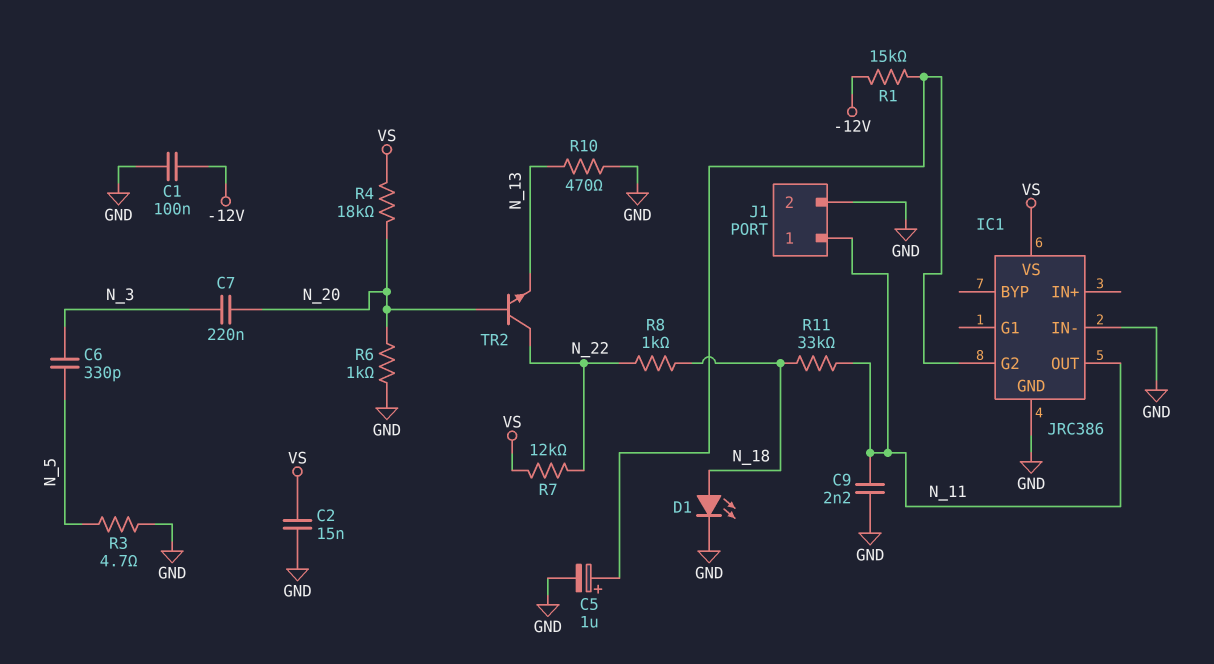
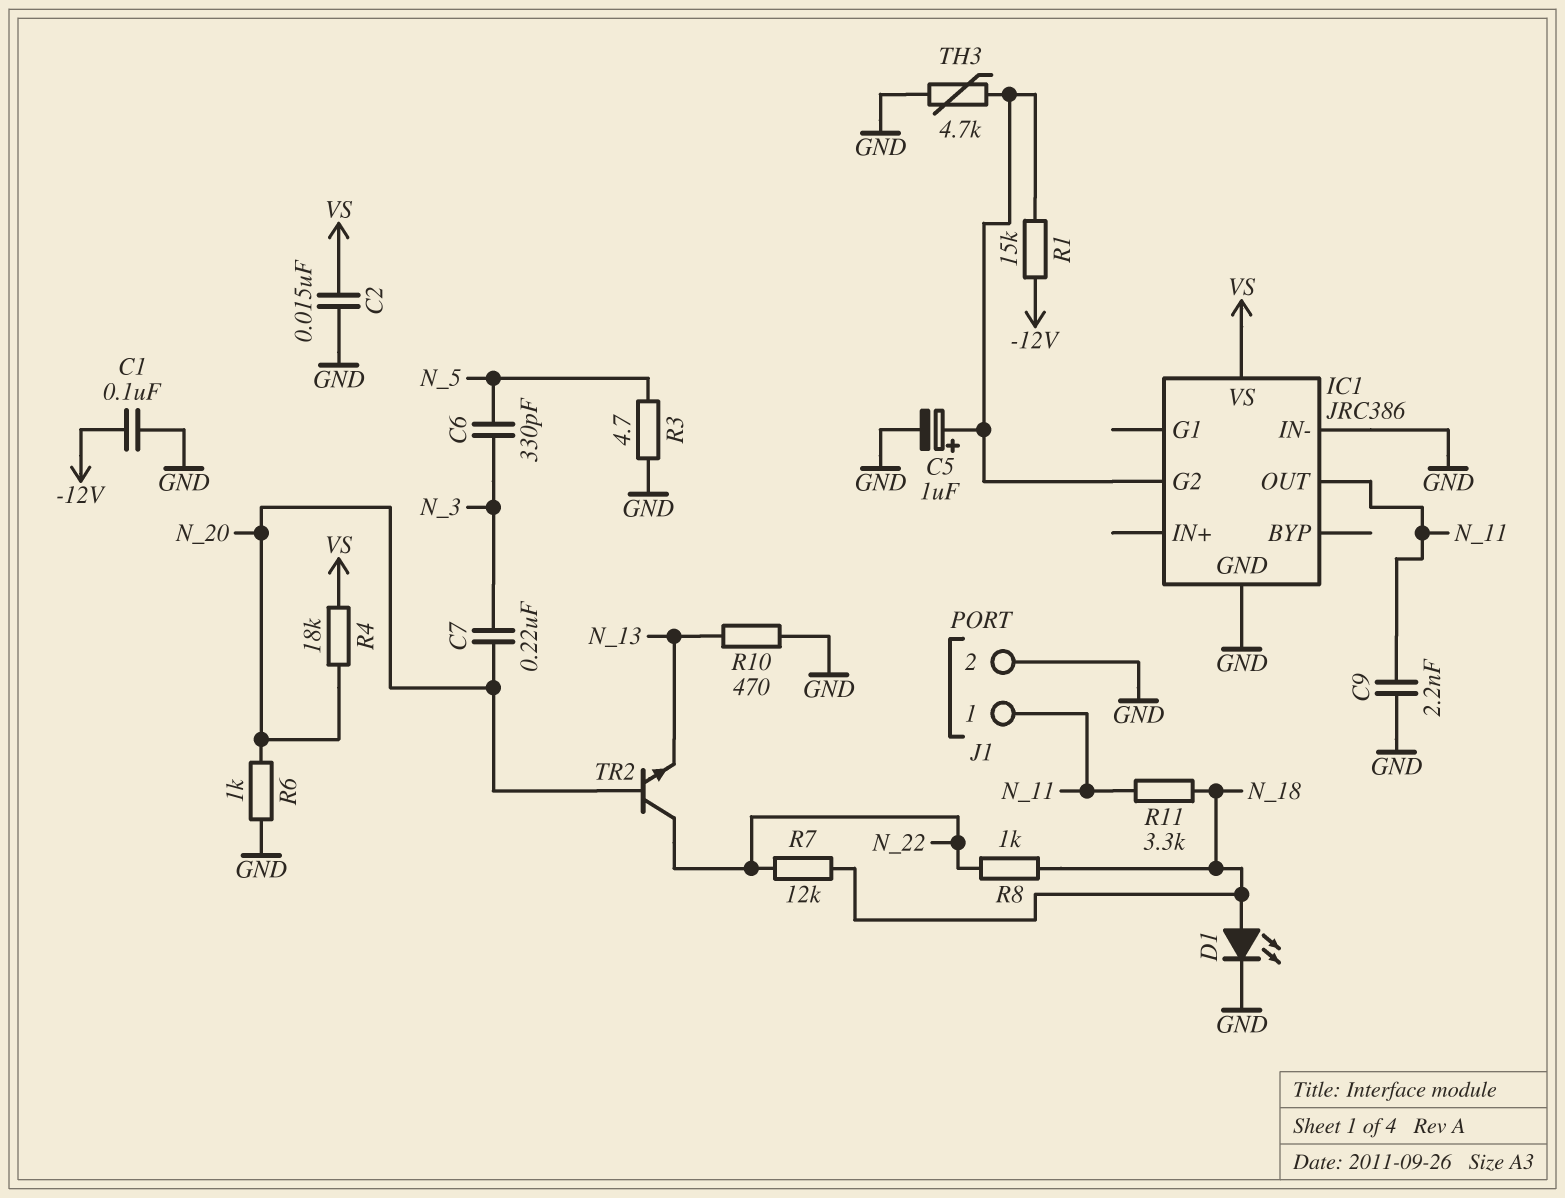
R7: 12k (N_22, VS) -> 12k (N_18, N_22)
R11: 33k (N_11, N_18) -> 3.3k (N_11, N_18)
TH3: none -> 4.7k (GND, IC1/G2)

